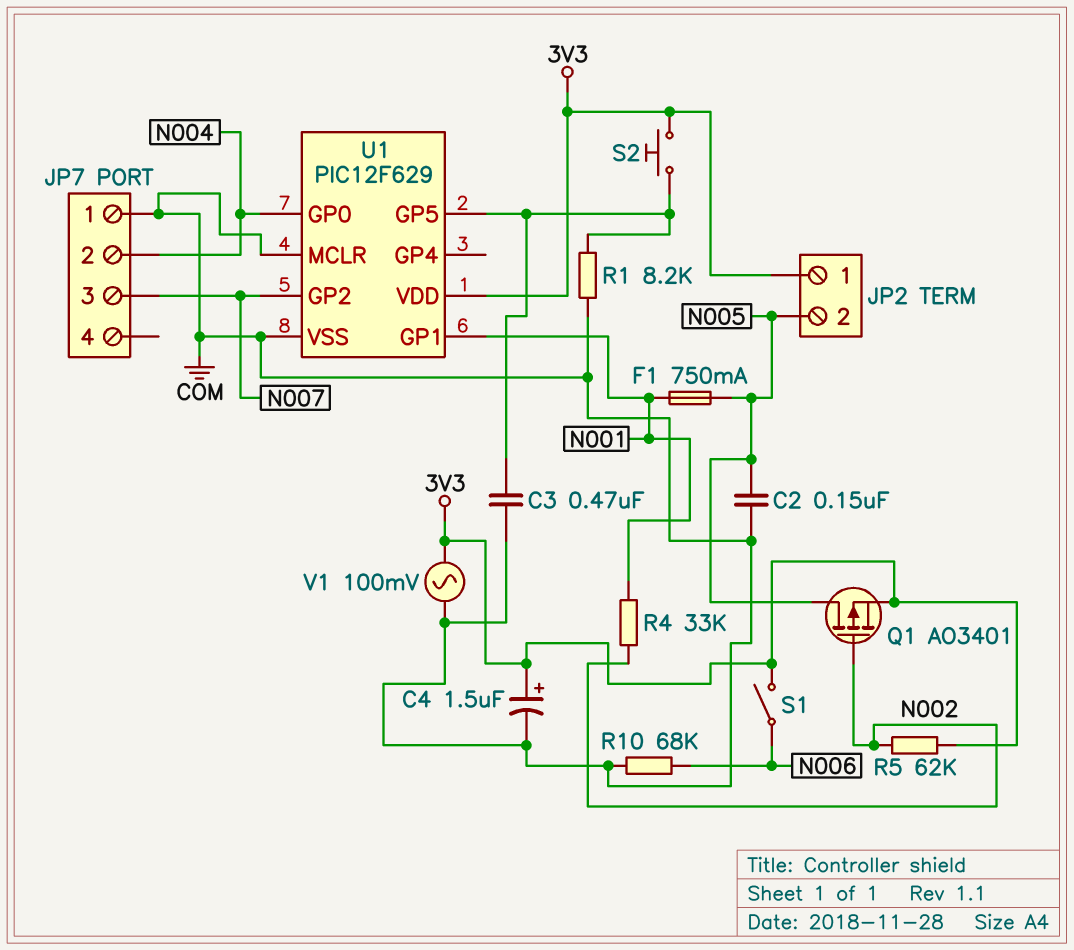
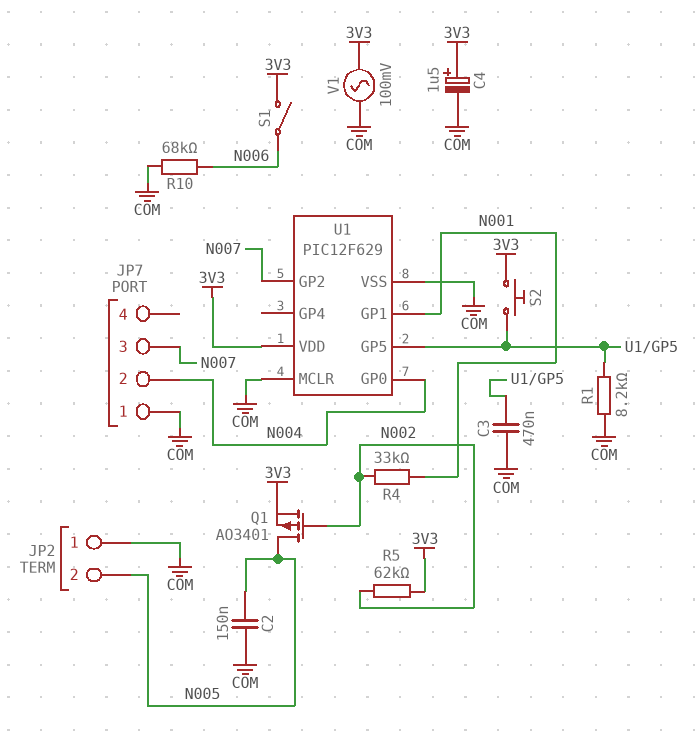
F1: 750mA (N001, N005) -> none
JP2 pin 1: 3V3 -> COM

